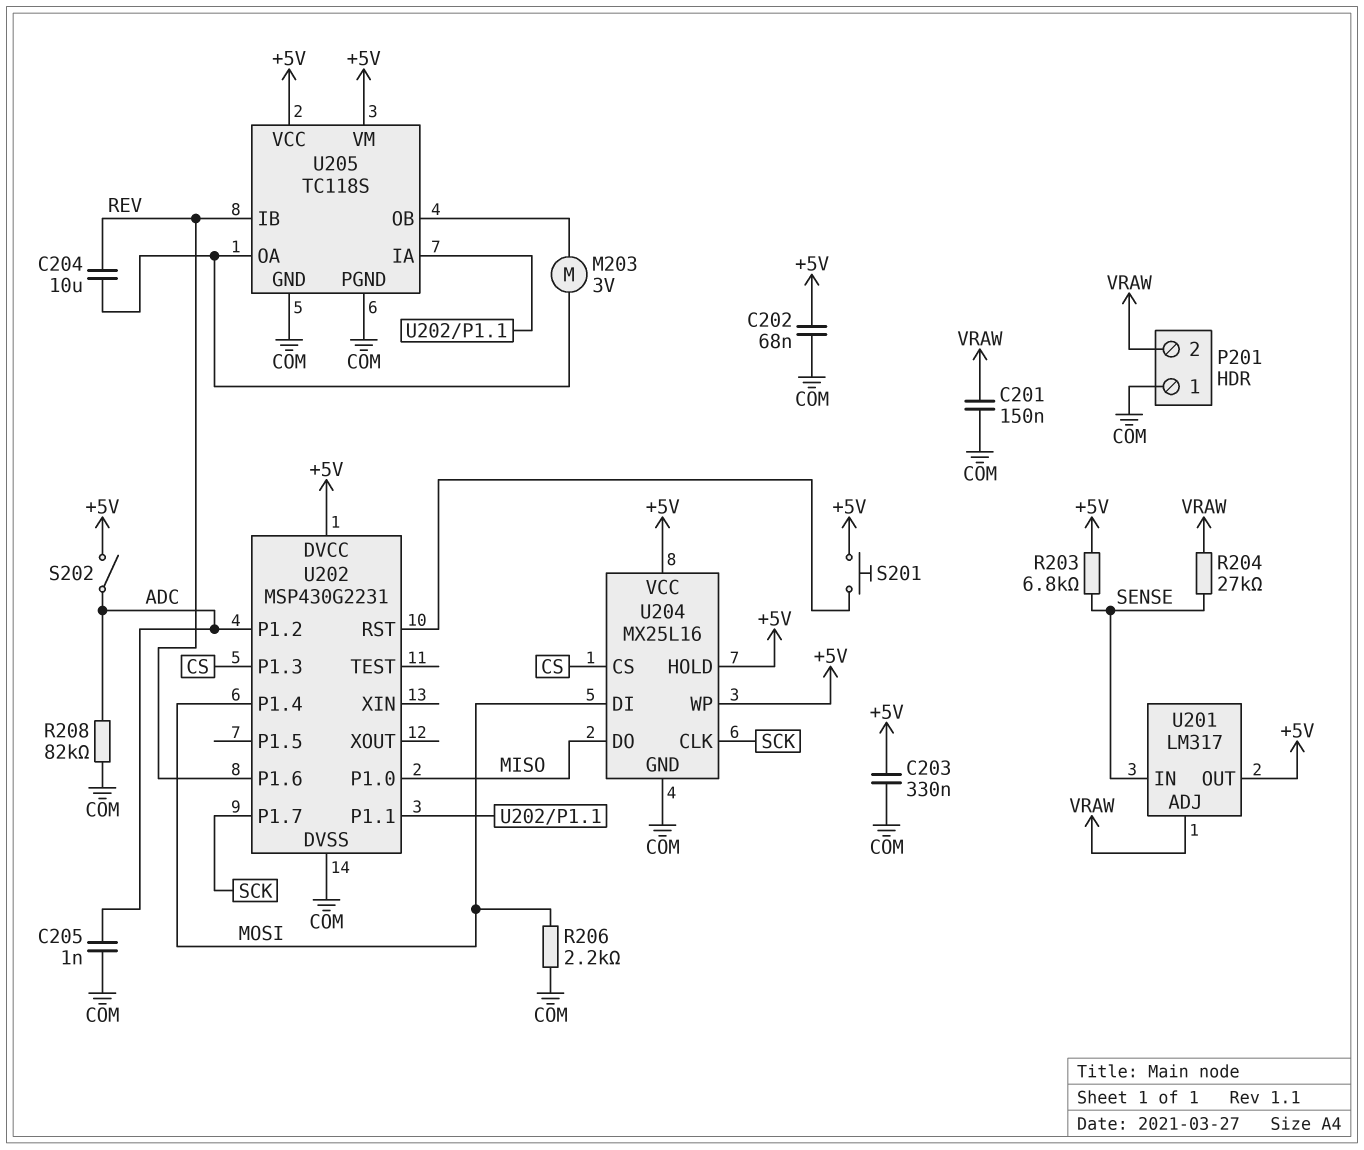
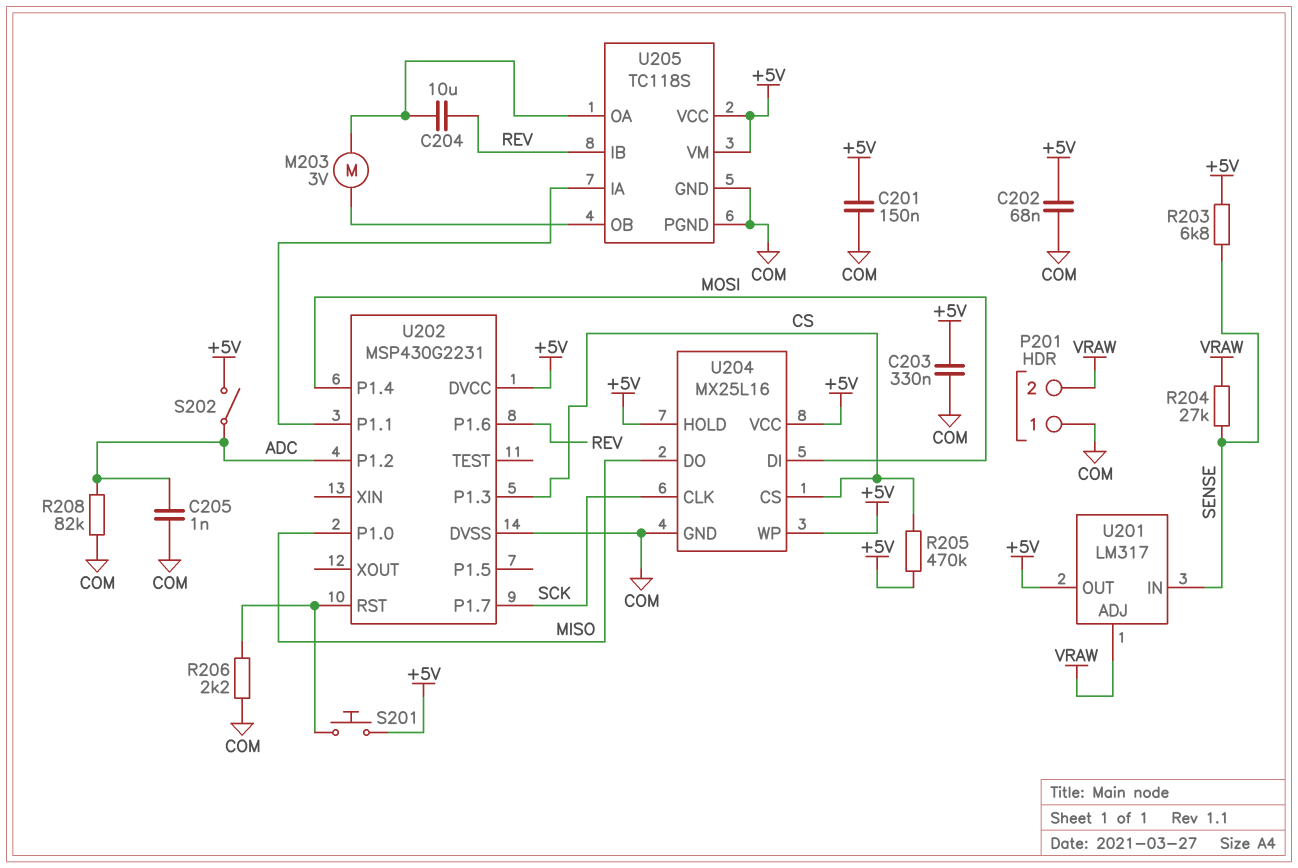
C201: 150nF (COM, VRAW) -> 150nF (+5V, COM)
R205: none -> 470k (+5V, CS)
R206: 2.2k (COM, MOSI) -> 2.2k (COM, U202/RST)

